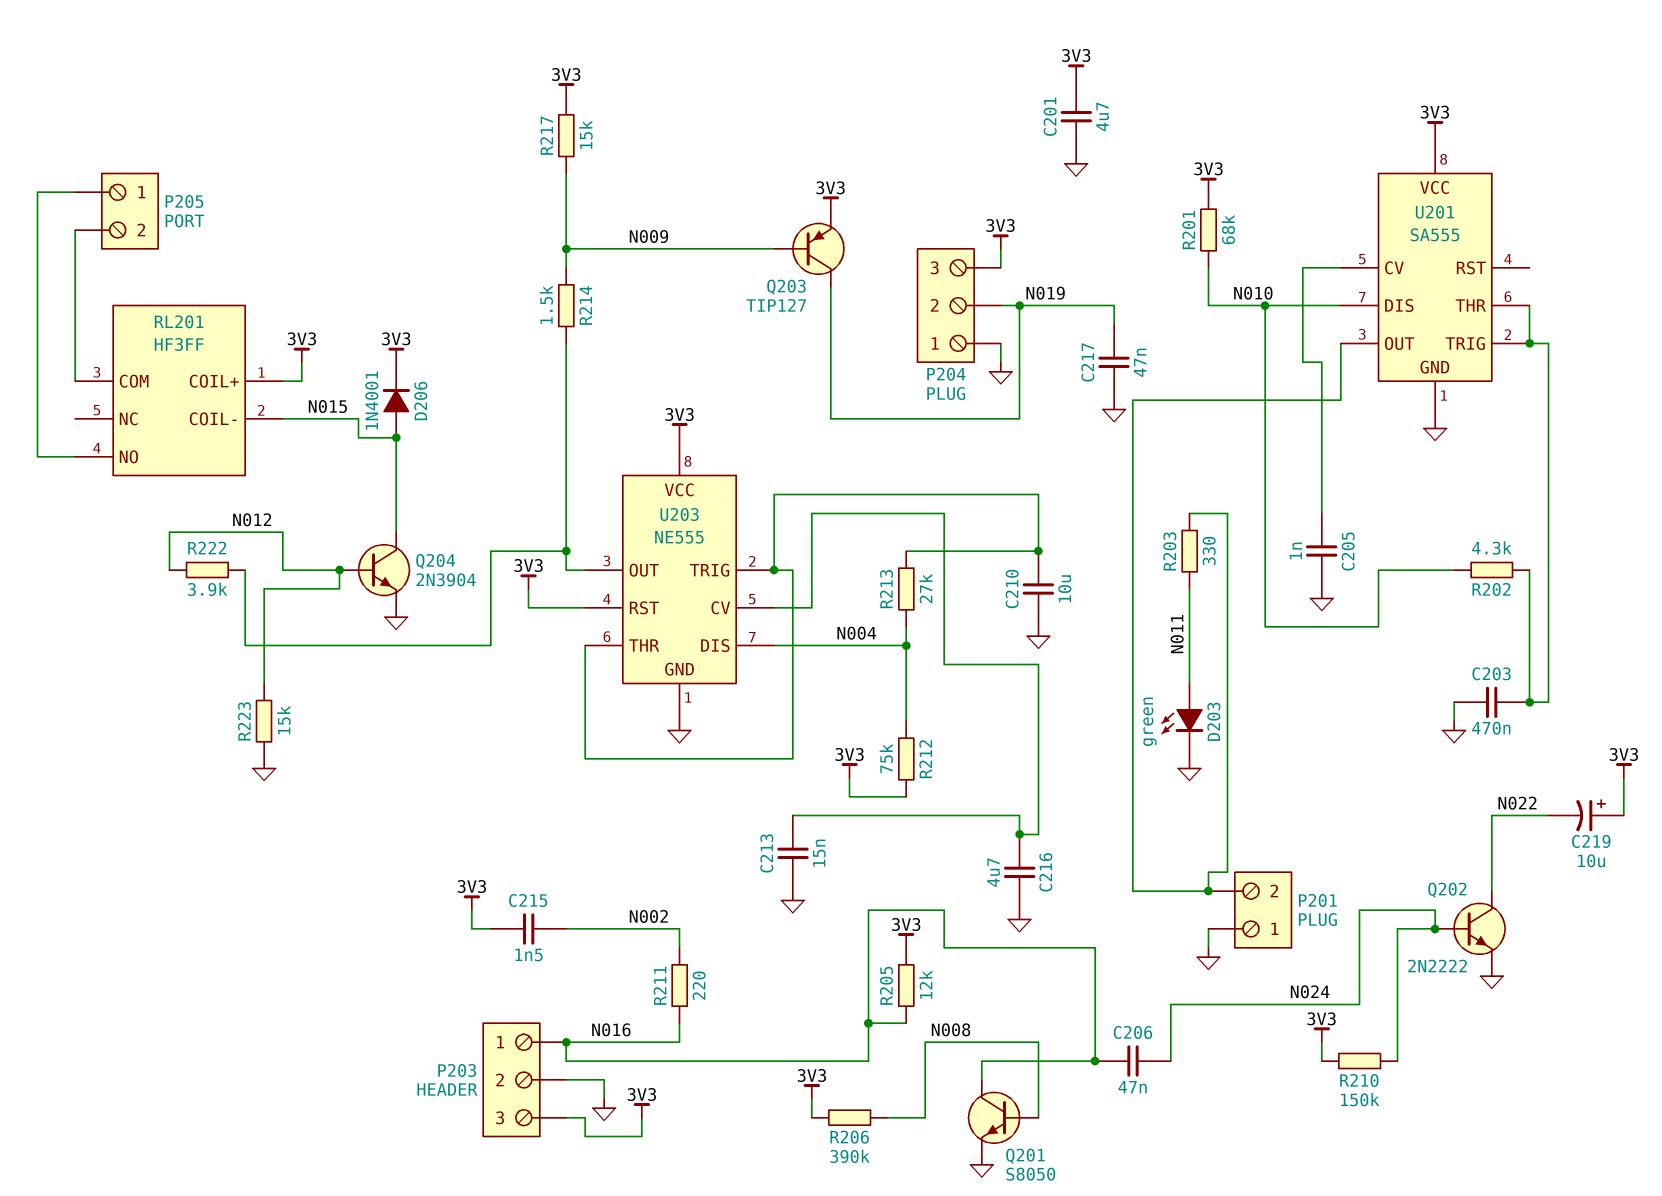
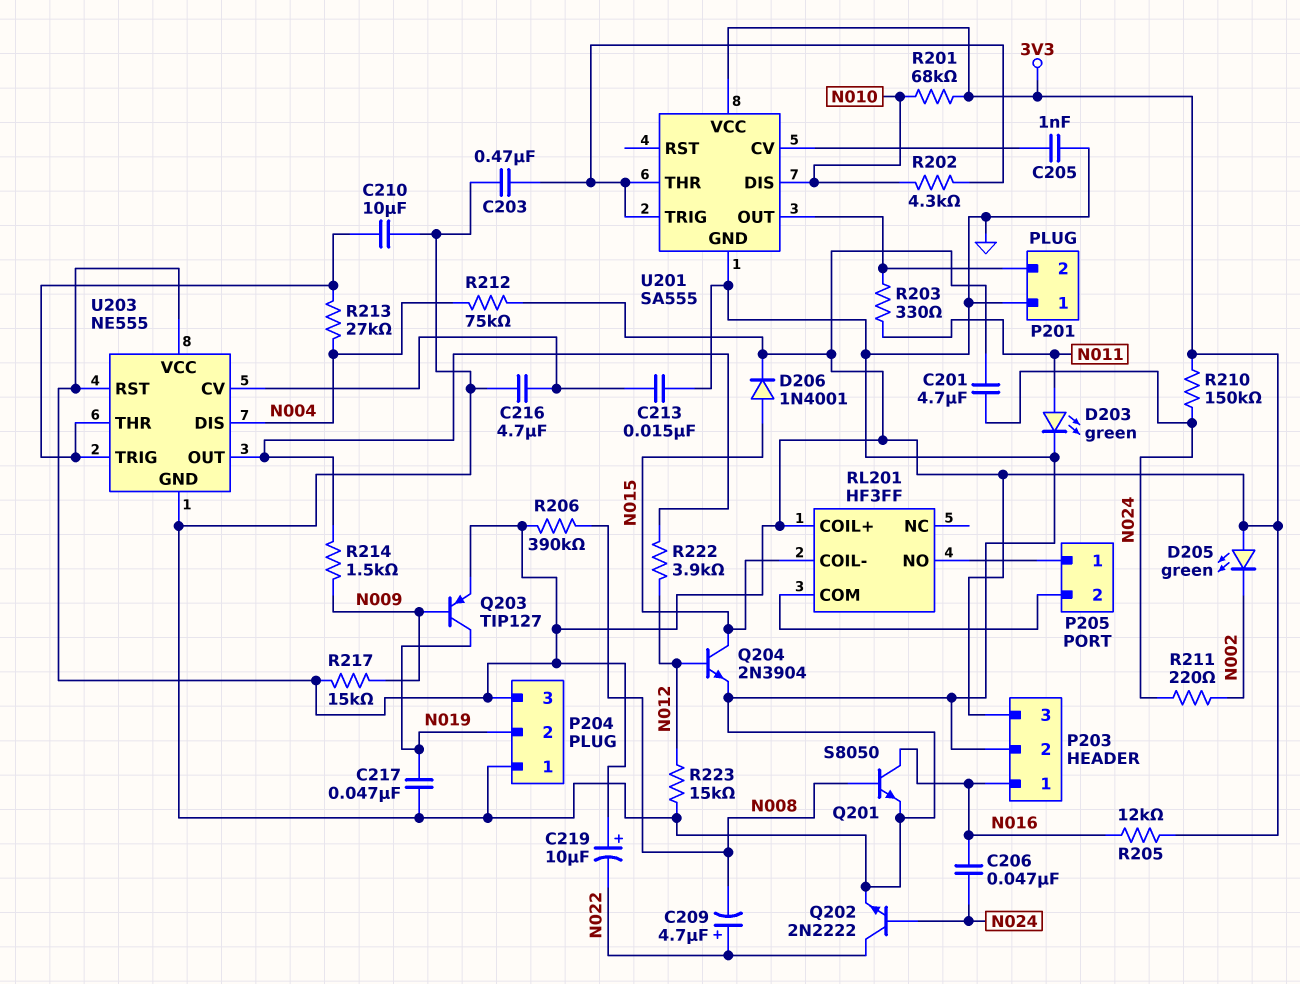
C201: 4.7uF (3V3, GND) -> 4.7uF (3V3, N024)
C209: none -> 4.7uF (plus N022, minus N008)
C215: 1.5nF (3V3, N002) -> none
D205: none -> LED green (A 3V3, K N002)
R211: 220 (N002, N016) -> 220 (N002, N024)

